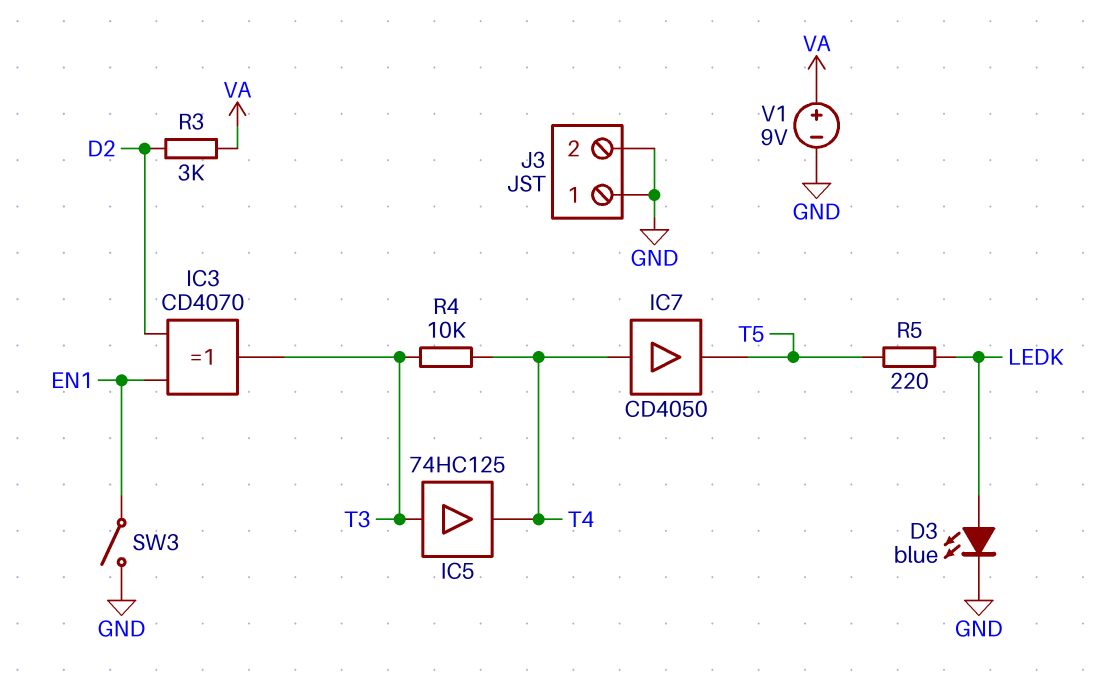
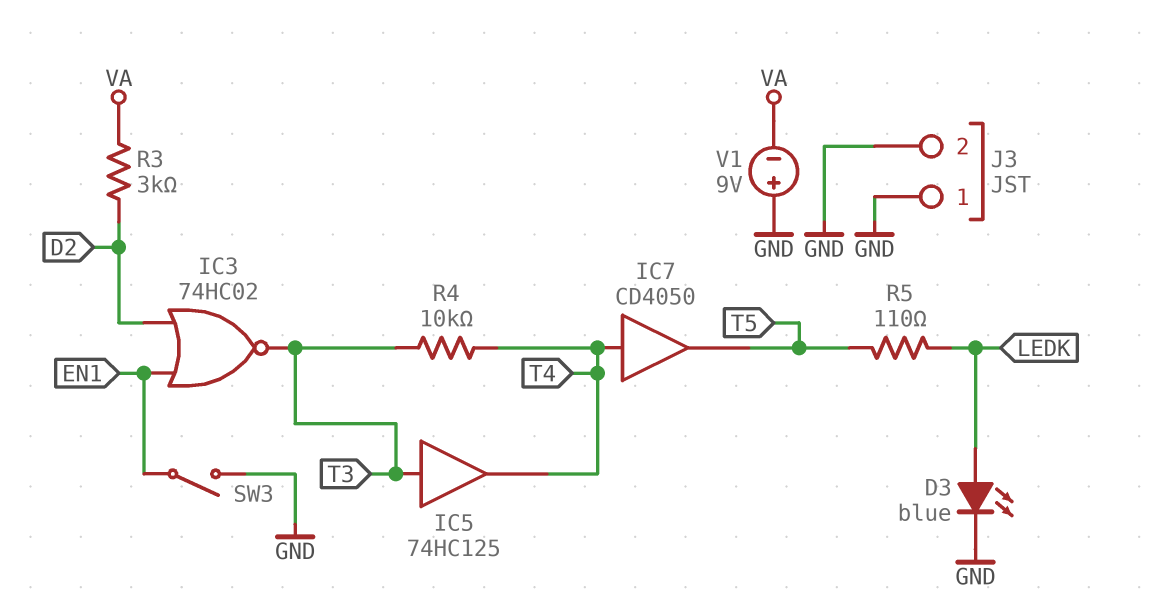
IC3: XOR CD4070 (in D2, in EN1, out T3) -> NOR 74HC02 (in D2, in EN1, out T3)
R5: 220 (LEDK, T5) -> 110 (LEDK, T5)
V1: 9V (plus VA, minus GND) -> 9V (plus GND, minus VA)

